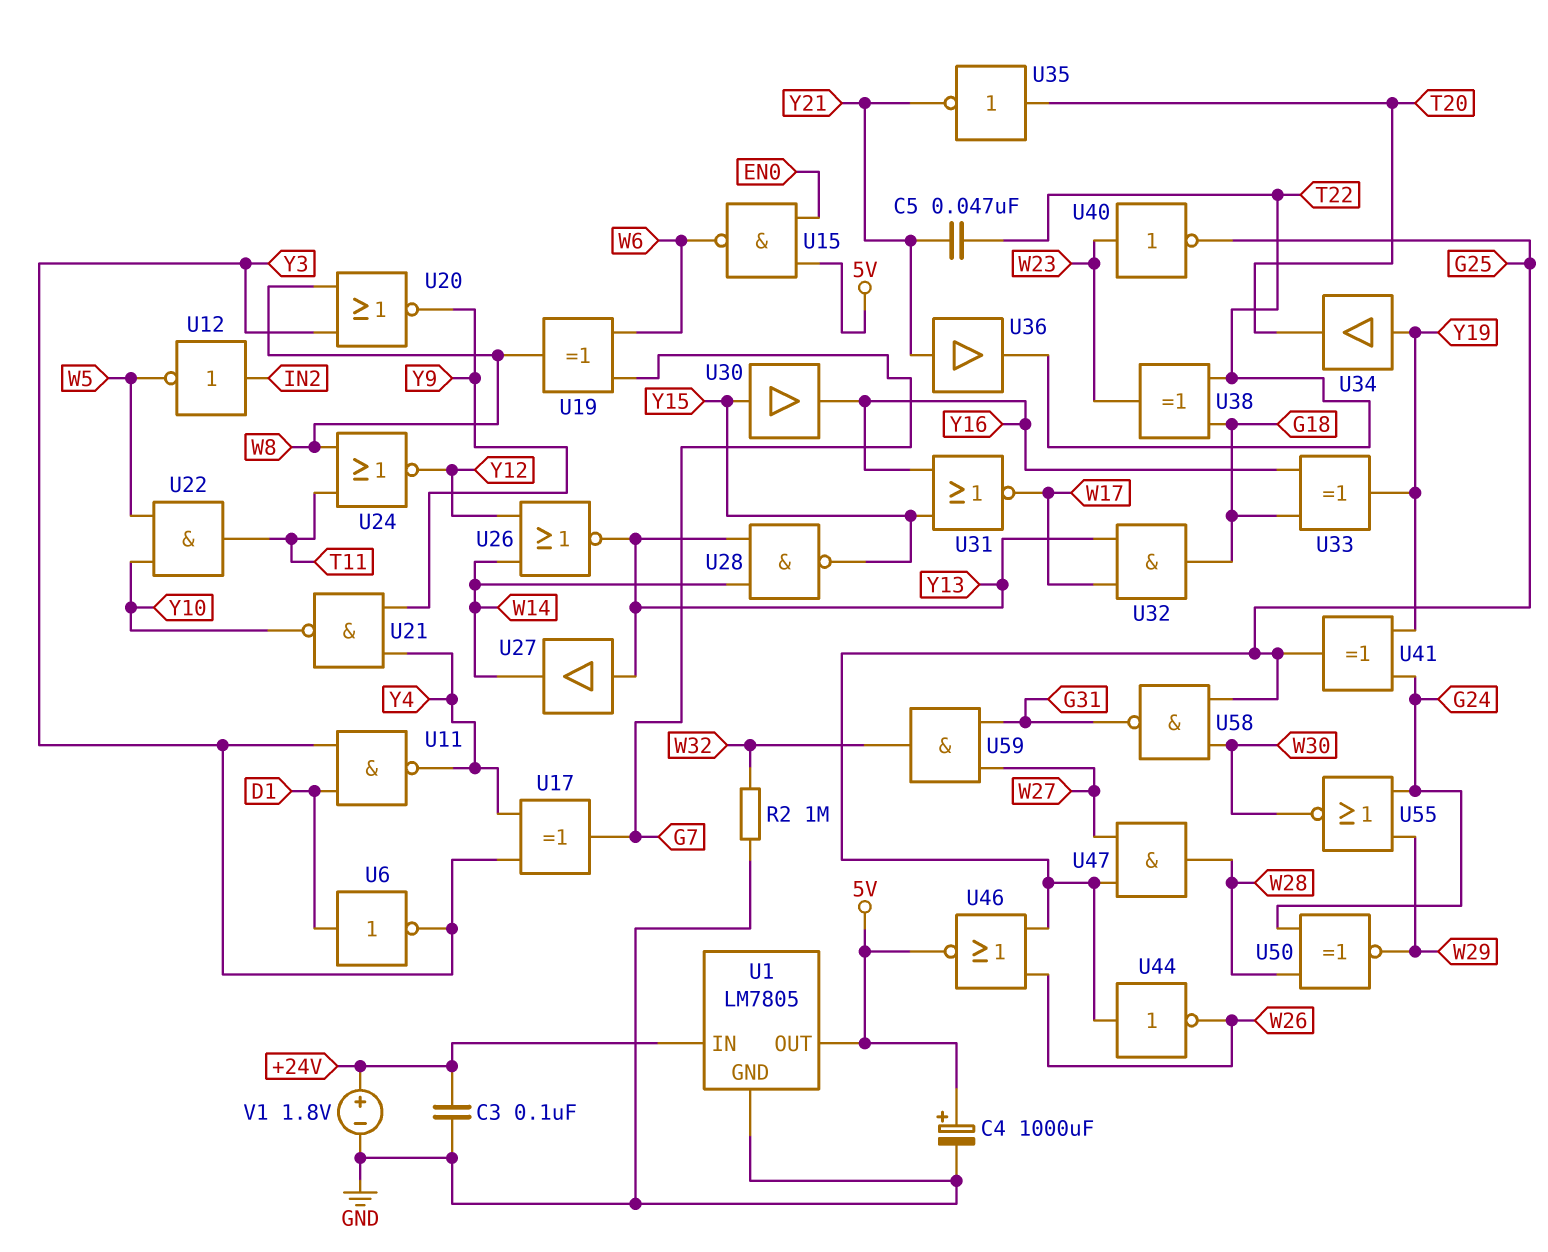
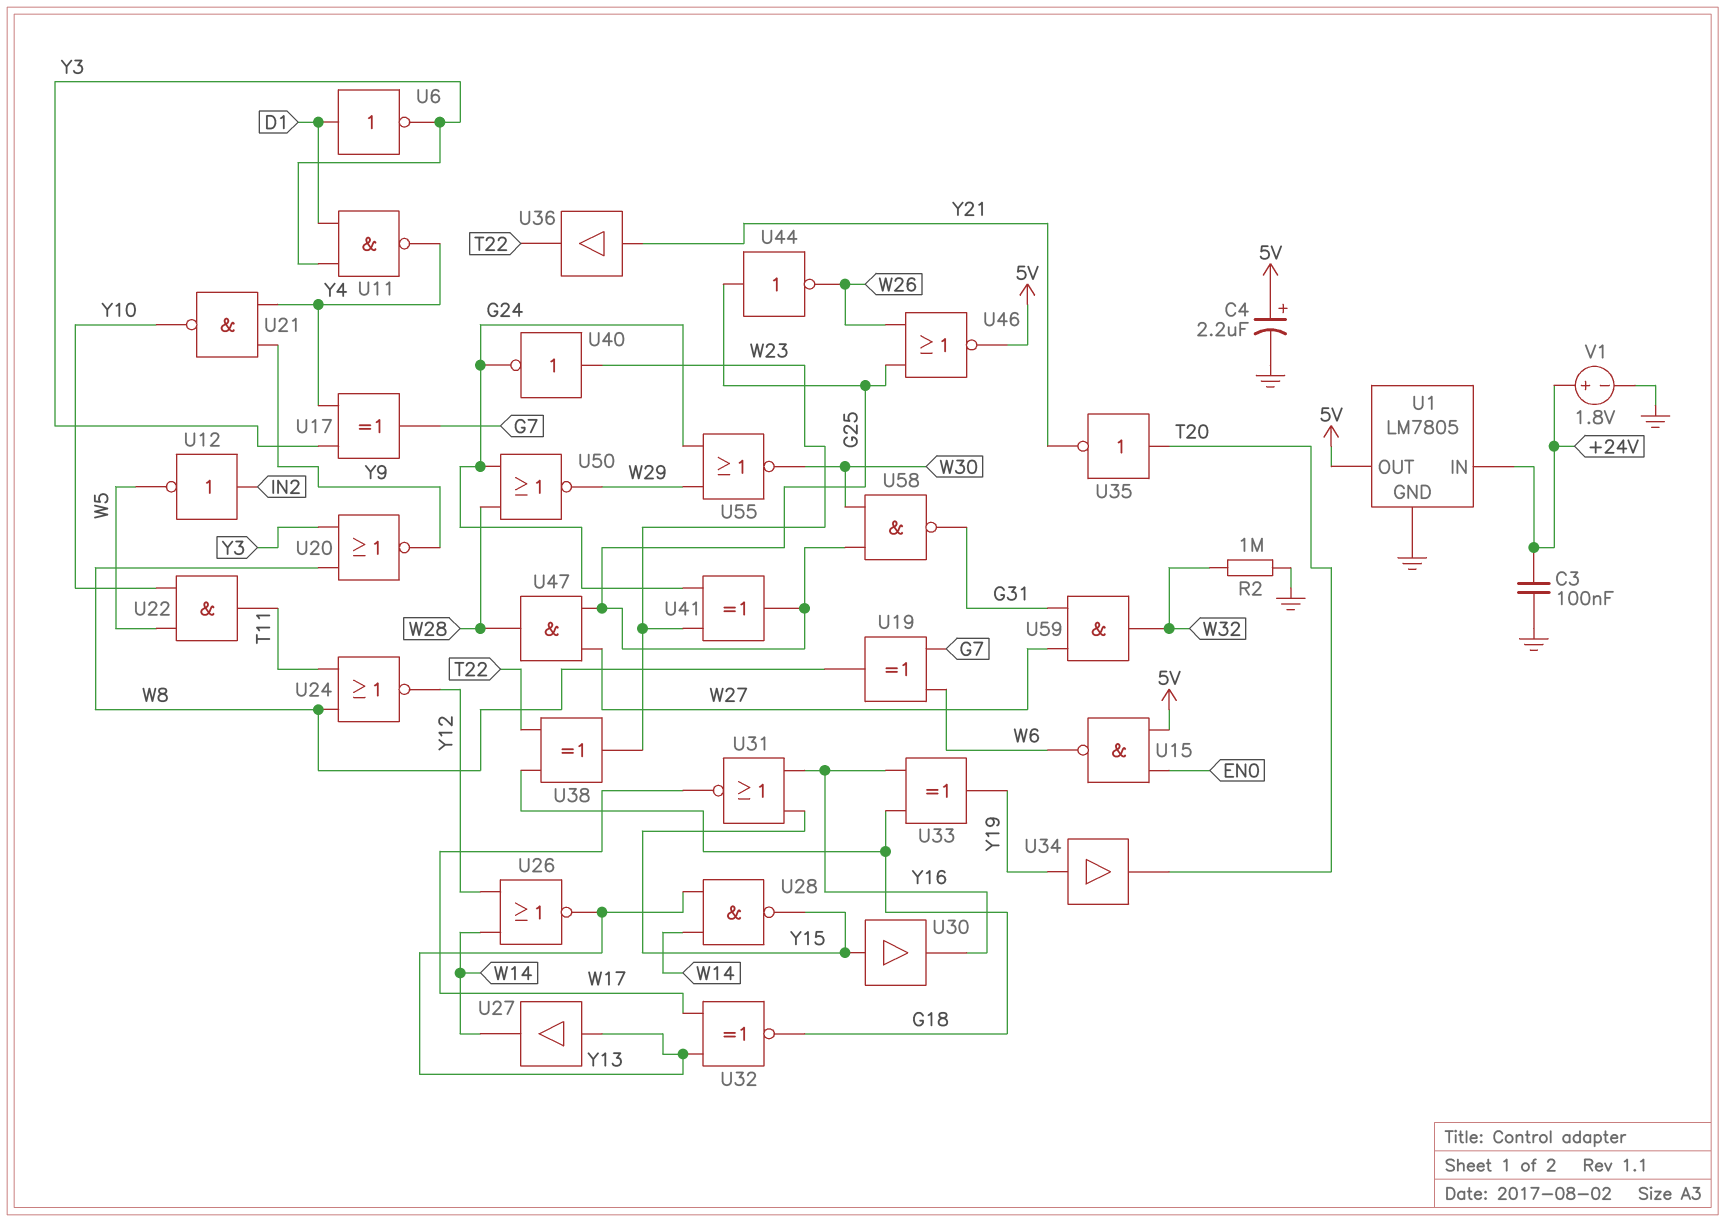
C4: 1000uF (plus 5V, minus GND) -> 2.2uF (plus 5V, minus GND)
C5: 47nF (T22, Y21) -> none
U32: AND (in W17, in Y13, out G18) -> XNOR (in W17, in Y13, out G18)
U40: NOT (in W23, out G25) -> NOT (in W23, out G24)
U41: XOR (in G24, in Y19, out G25) -> XOR (in G24, in W23, out G25)
U50: XNOR (in G24, in W28, out W29) -> NOR (in G24, in W28, out W29)

